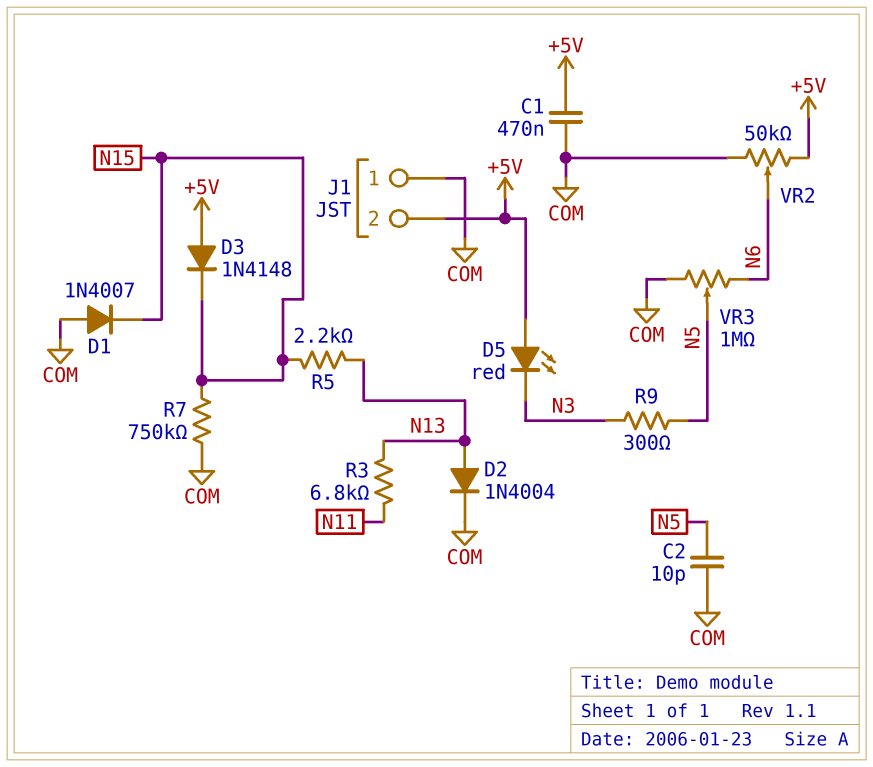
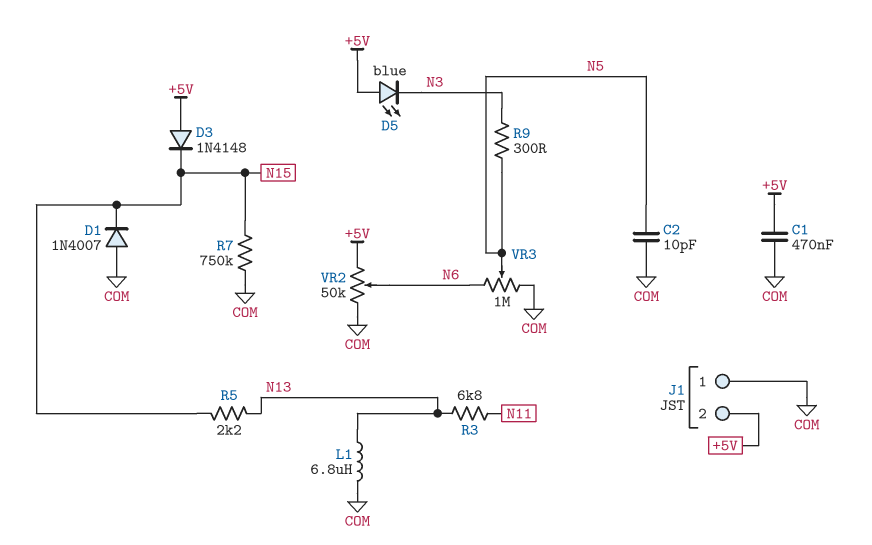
D2: diode 1N4004 (A N13, K COM) -> none
D5: LED red (A +5V, K N3) -> LED blue (A +5V, K N3)
L1: none -> 6.8uH (COM, N13)

